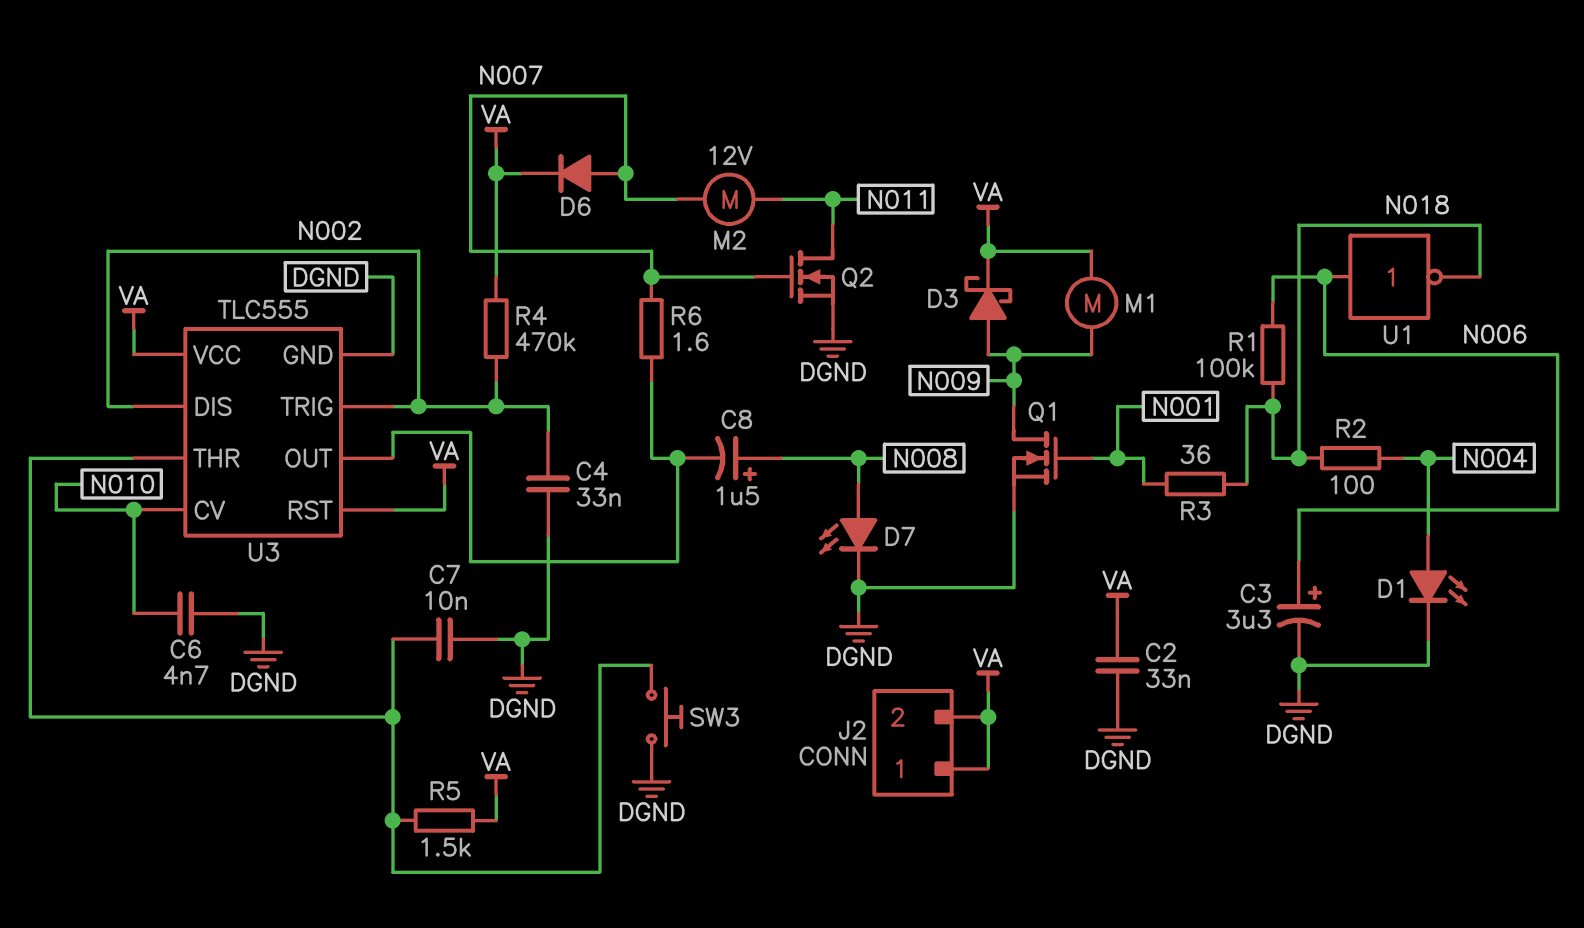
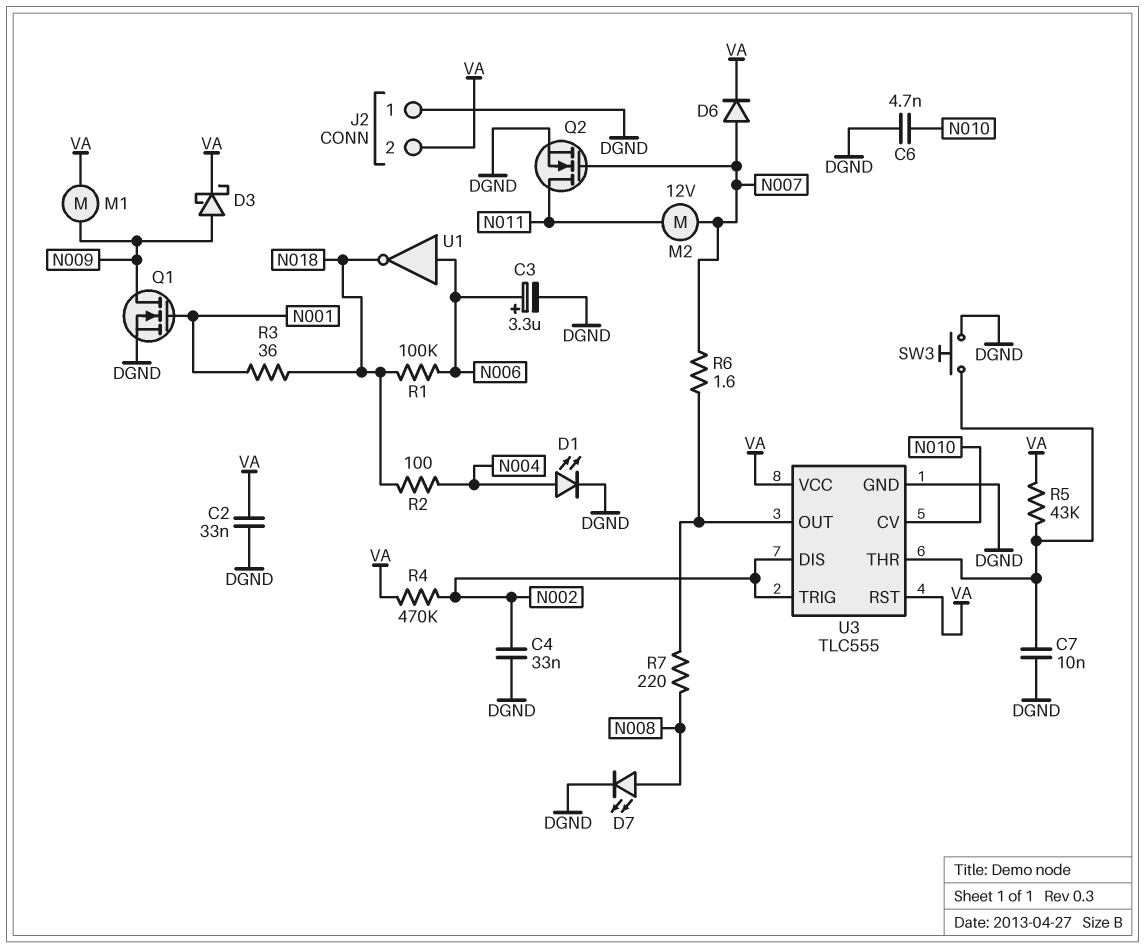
C8: 1.5uF (plus N008, minus U3/OUT) -> none
J2 pin 1: VA -> DGND
R5: 1.5k (U3/THR, VA) -> 43k (U3/THR, VA)
R7: none -> 220 (N008, U3/OUT)

